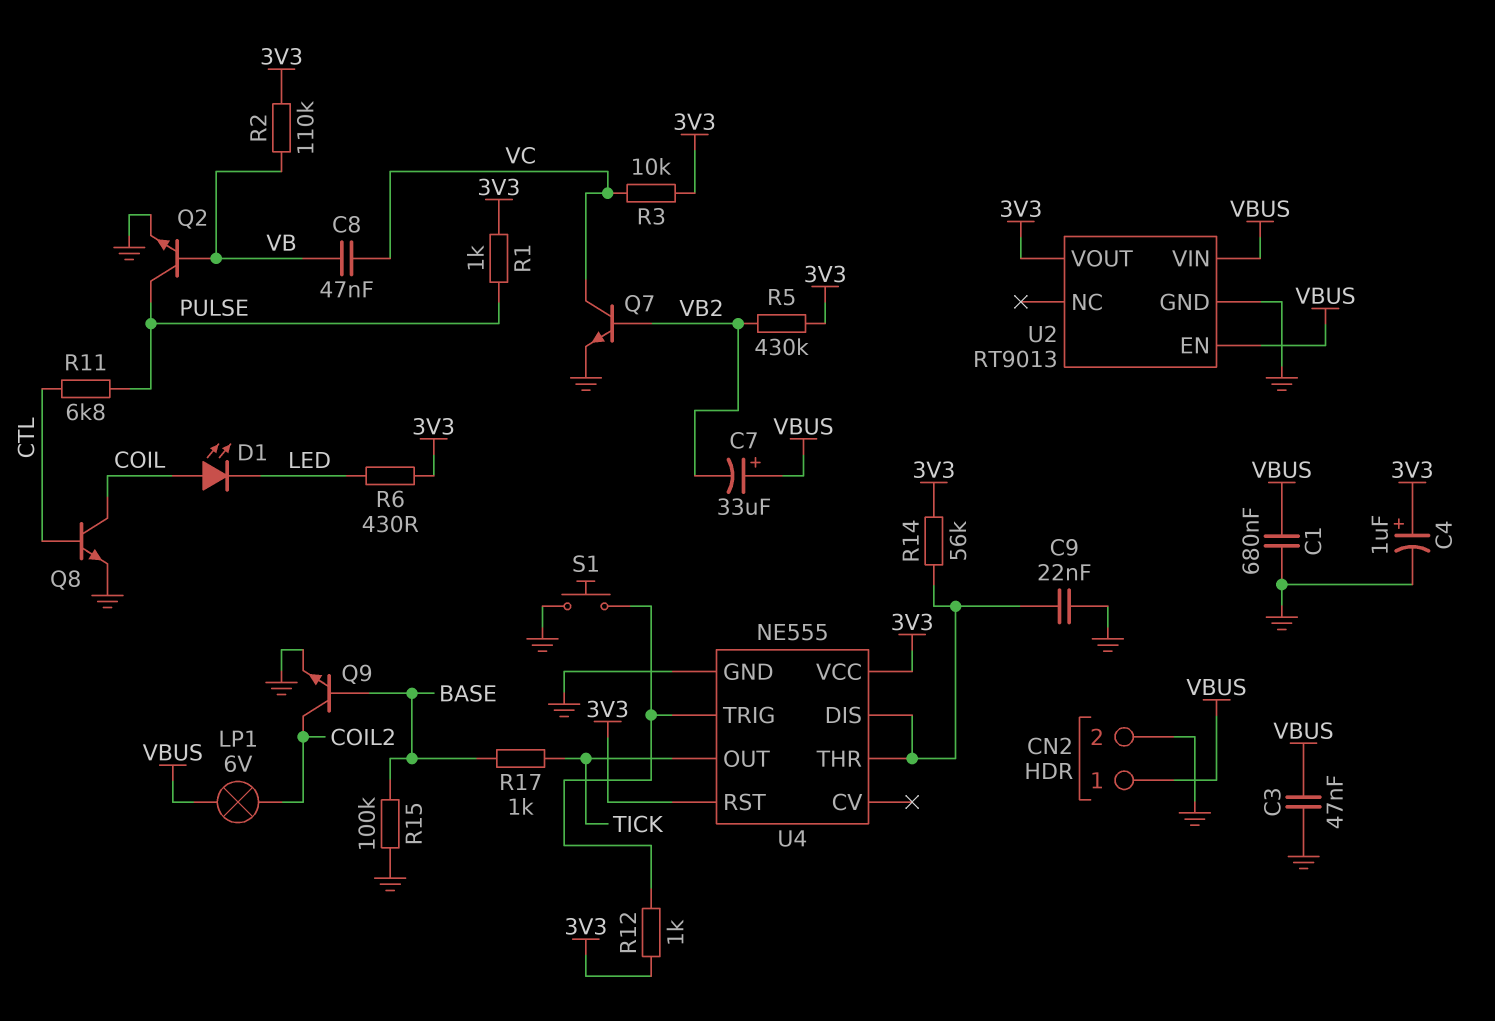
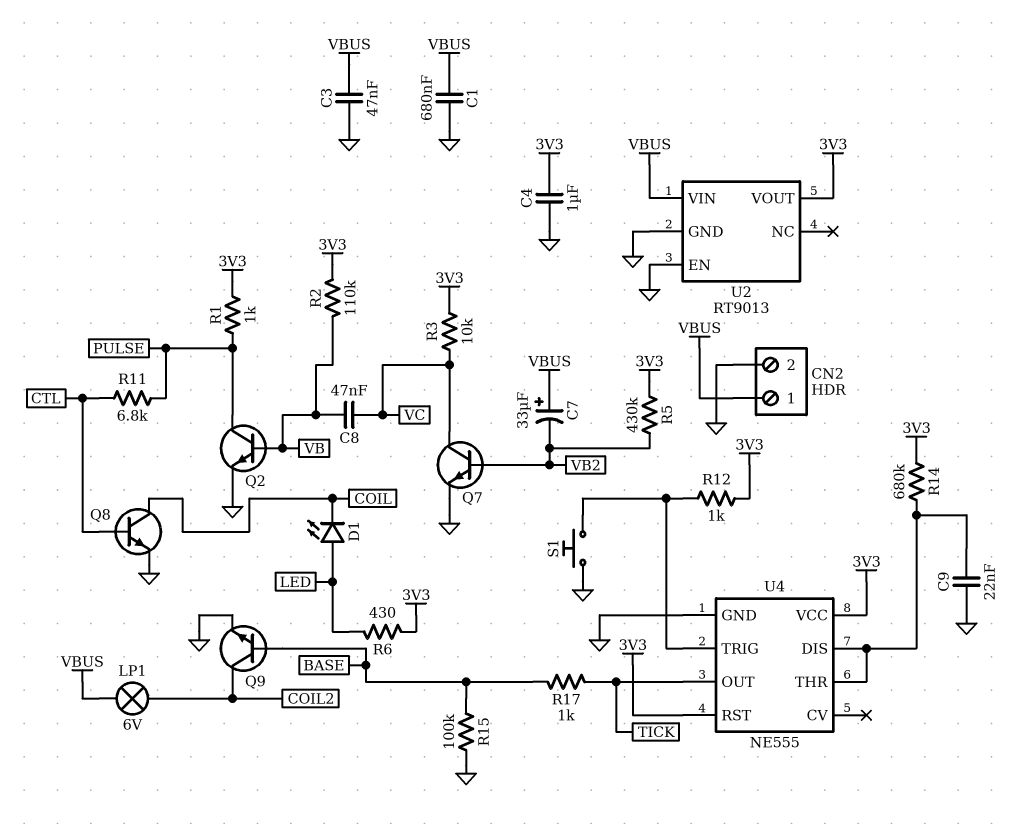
C4: 1uF (plus 3V3, minus GND) -> 1uF (3V3, GND)
D1: LED (A COIL, K LED) -> LED (A LED, K COIL)
R14: 56k (3V3, U4/DIS) -> 680k (3V3, U4/DIS)
U2 pin EN: VBUS -> GND

